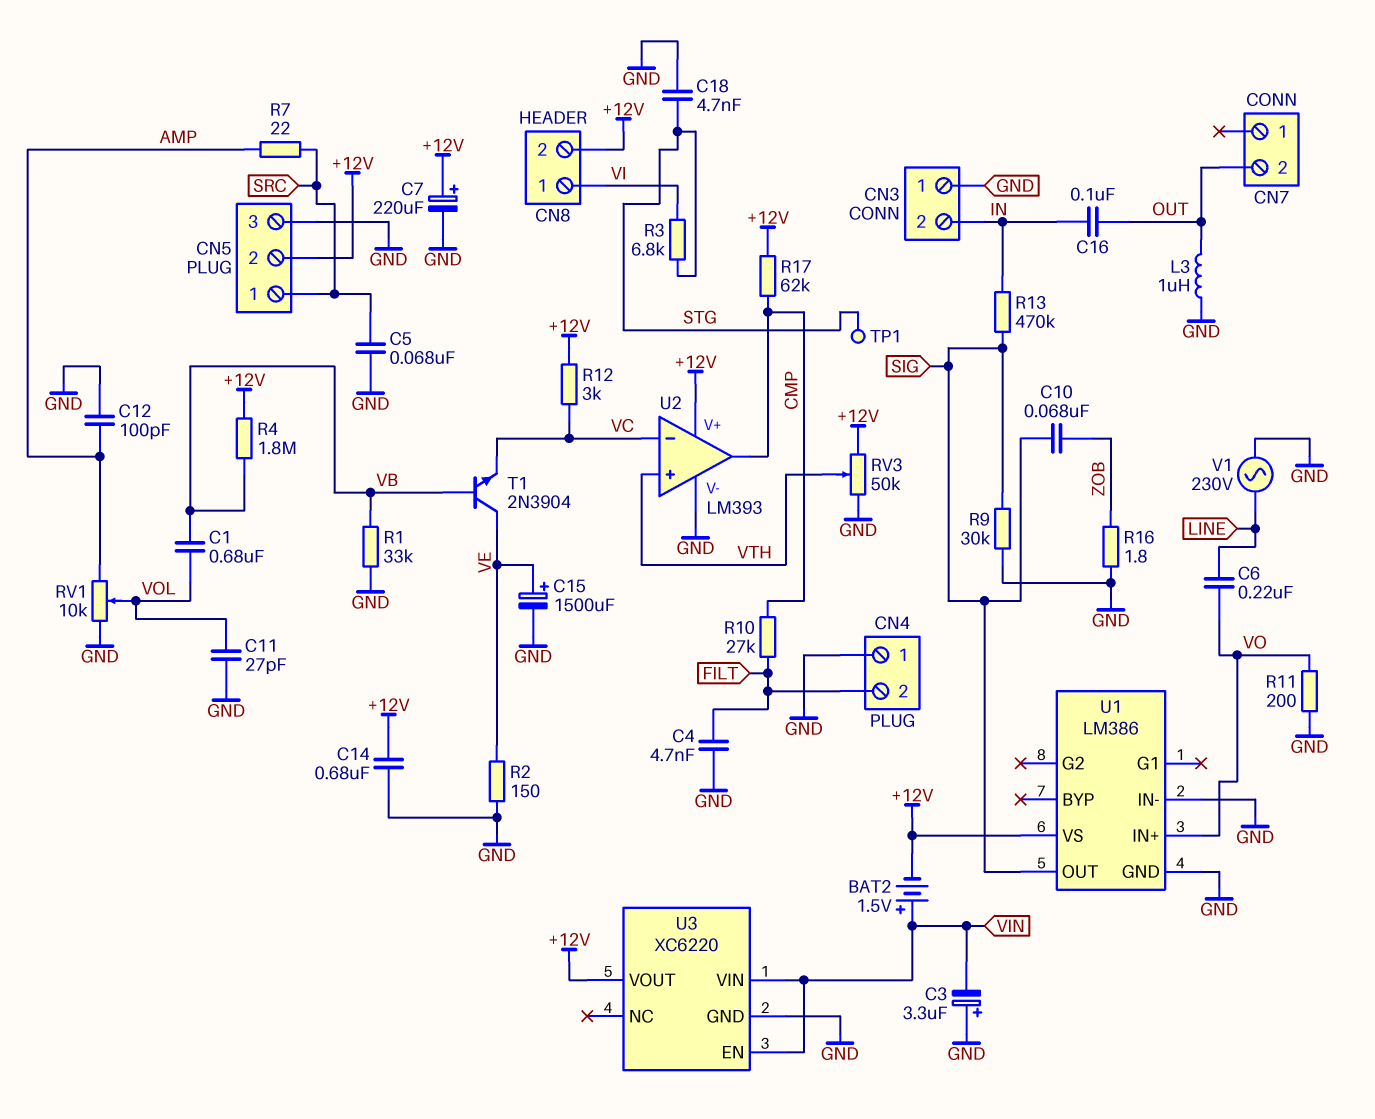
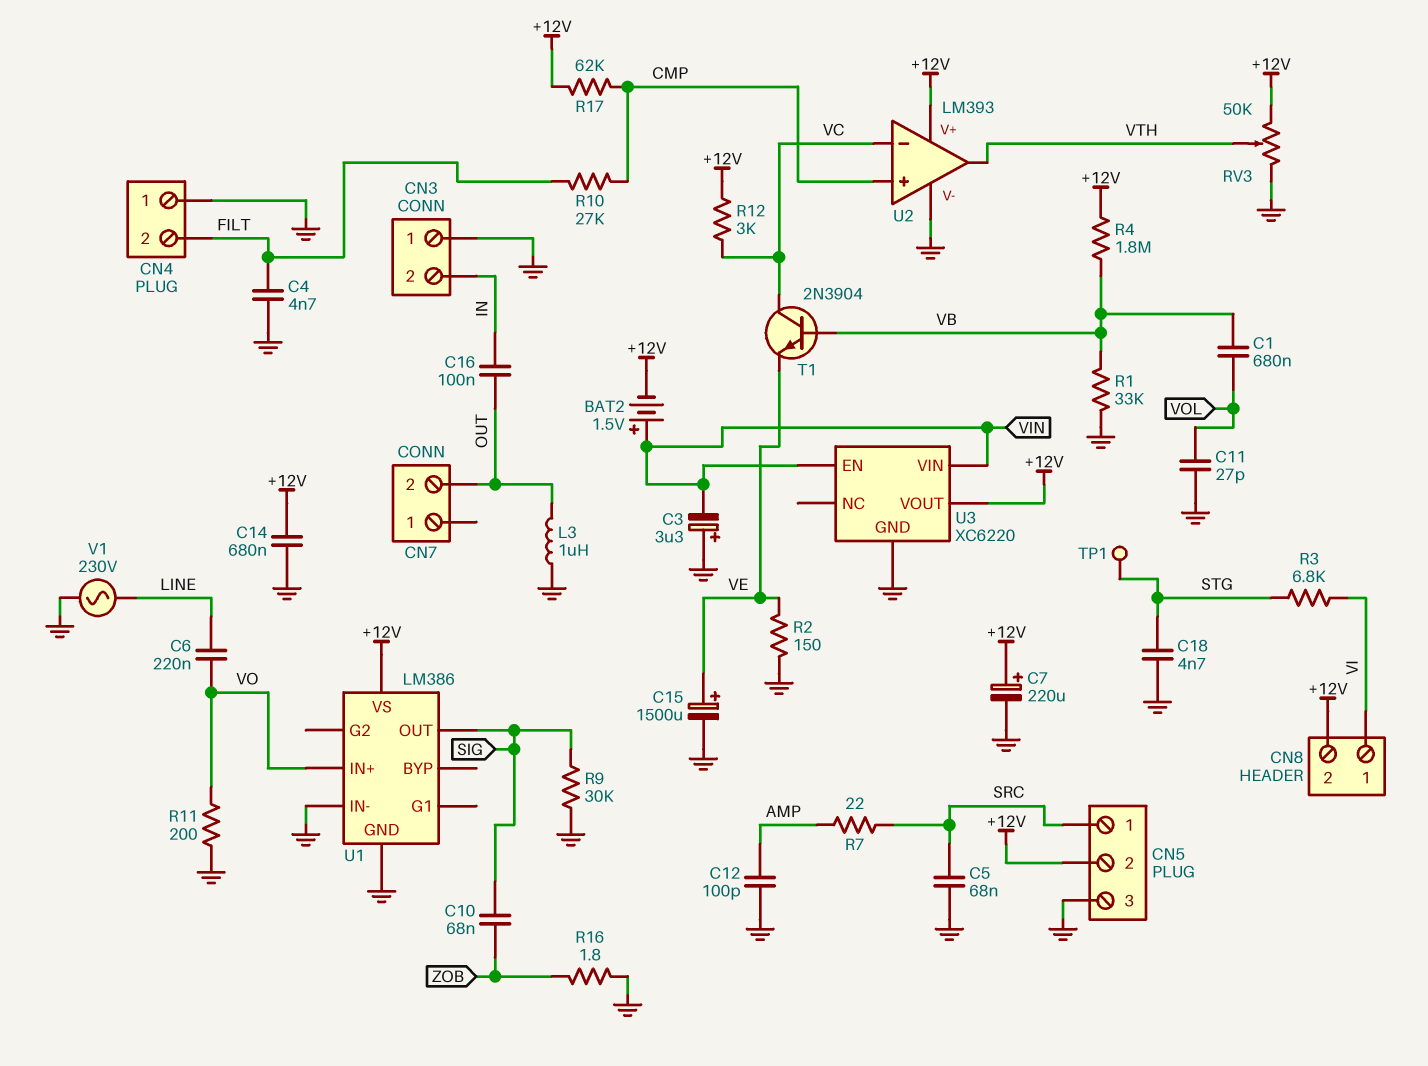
R13: 470k (IN, SIG) -> none
RV1: 10k (AMP, GND, wiper VOL) -> none
T1: NPN 2N3904 (B VB, C VE, E VC) -> NPN 2N3904 (B VB, C VC, E VE)
U2 pin in+: VTH -> CMP
U2 pin out: CMP -> VTH

